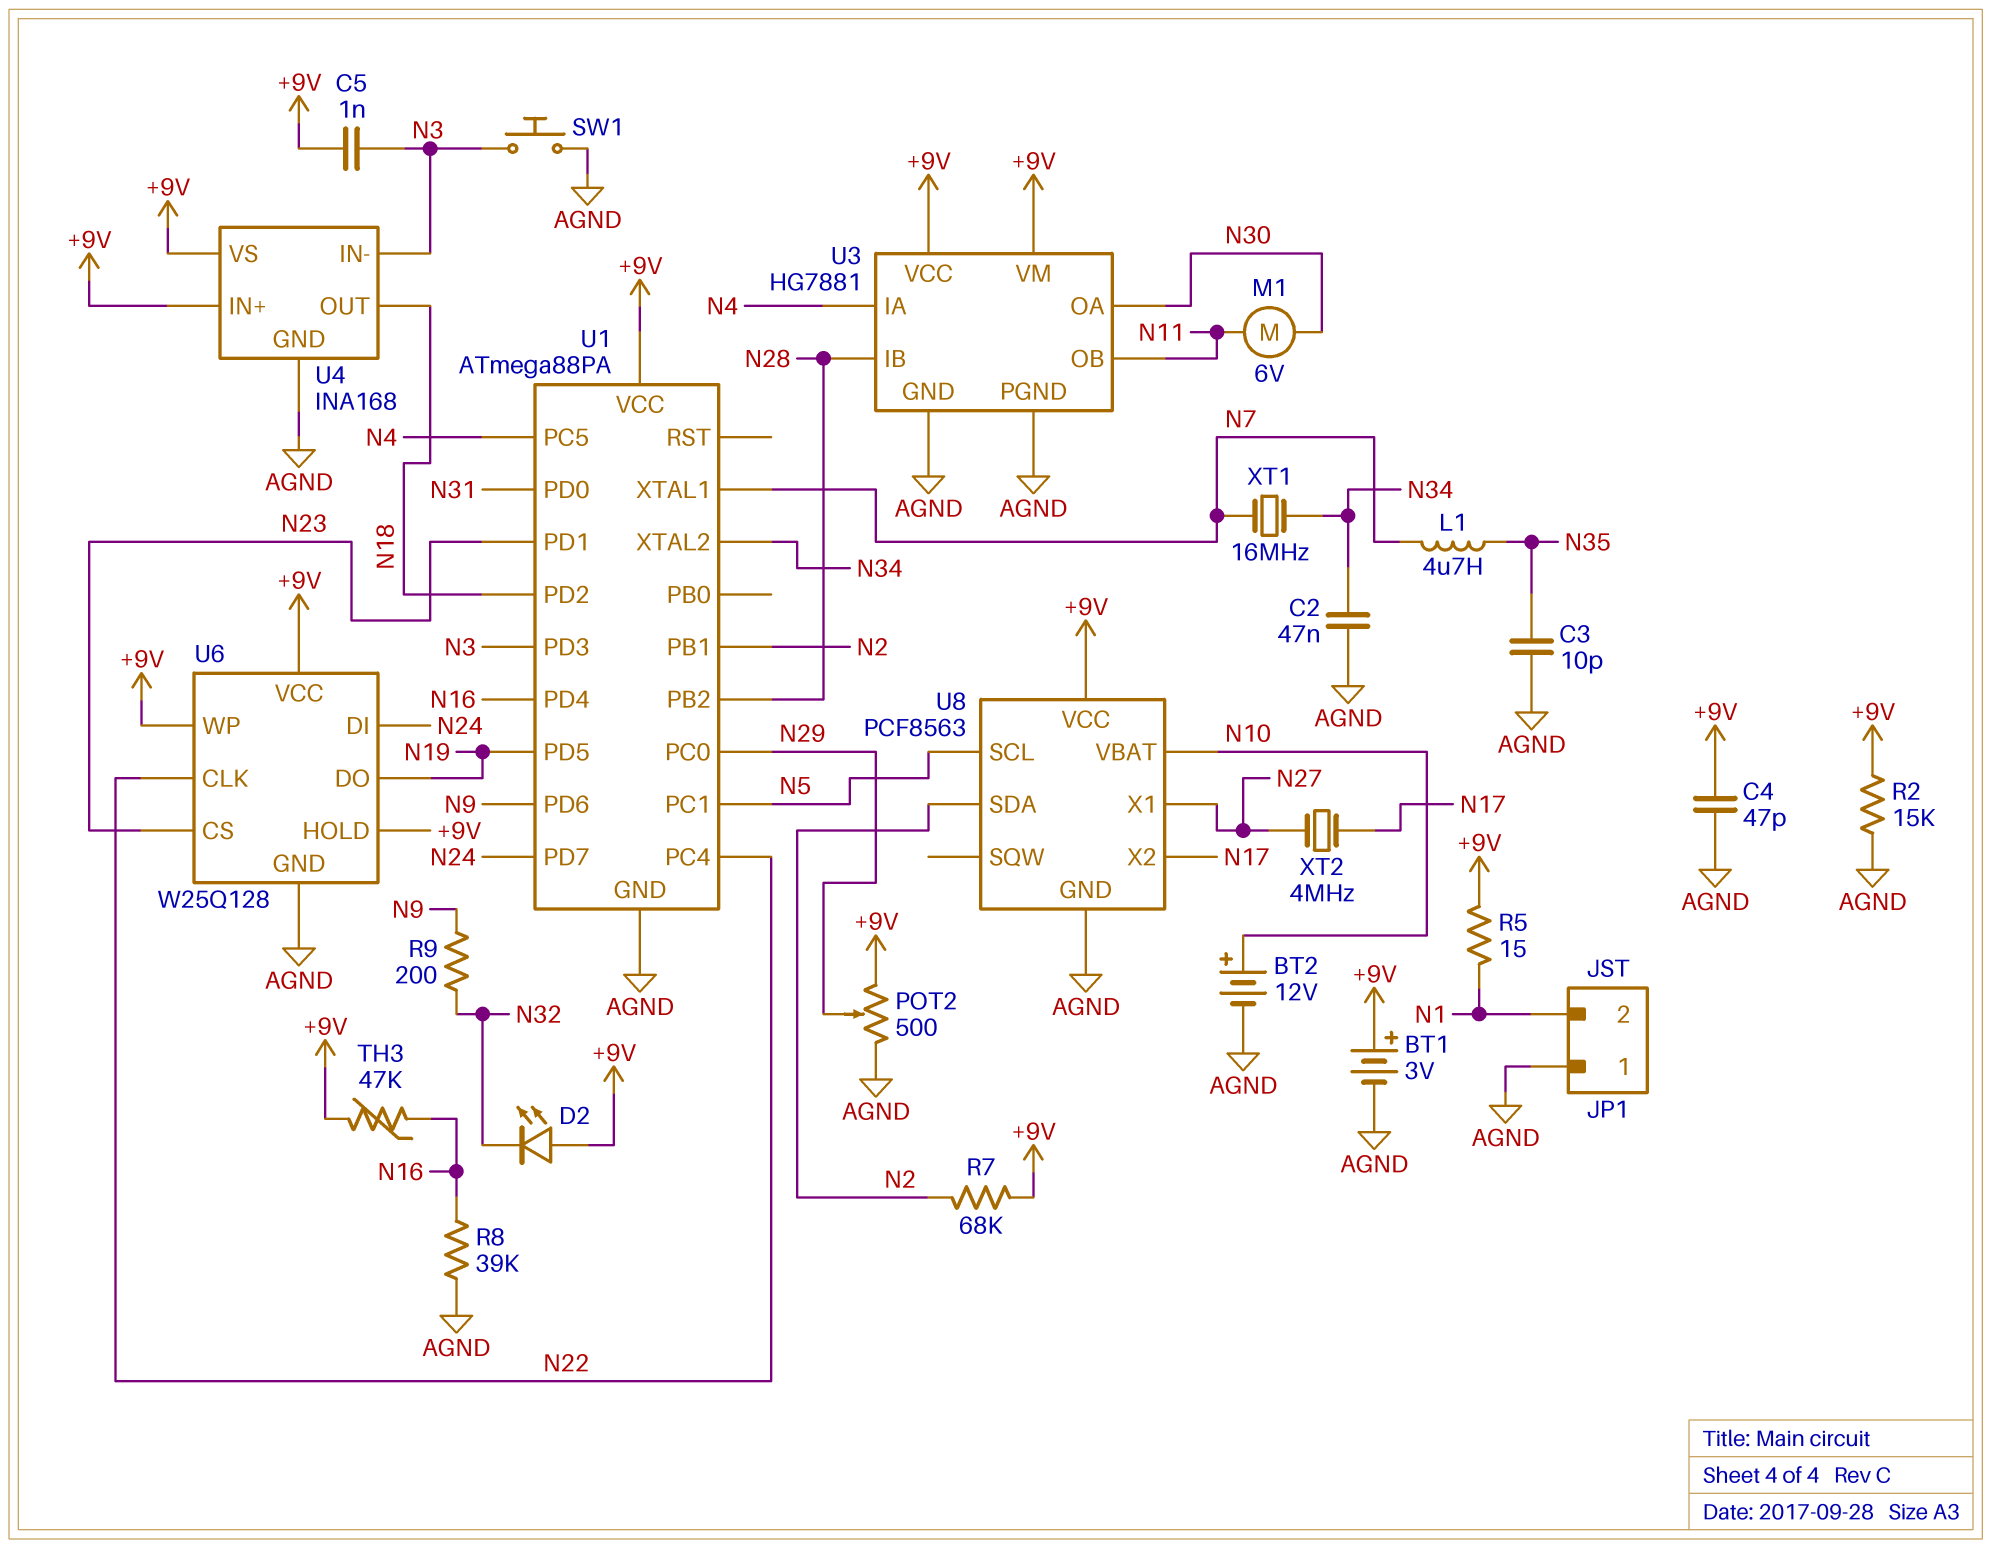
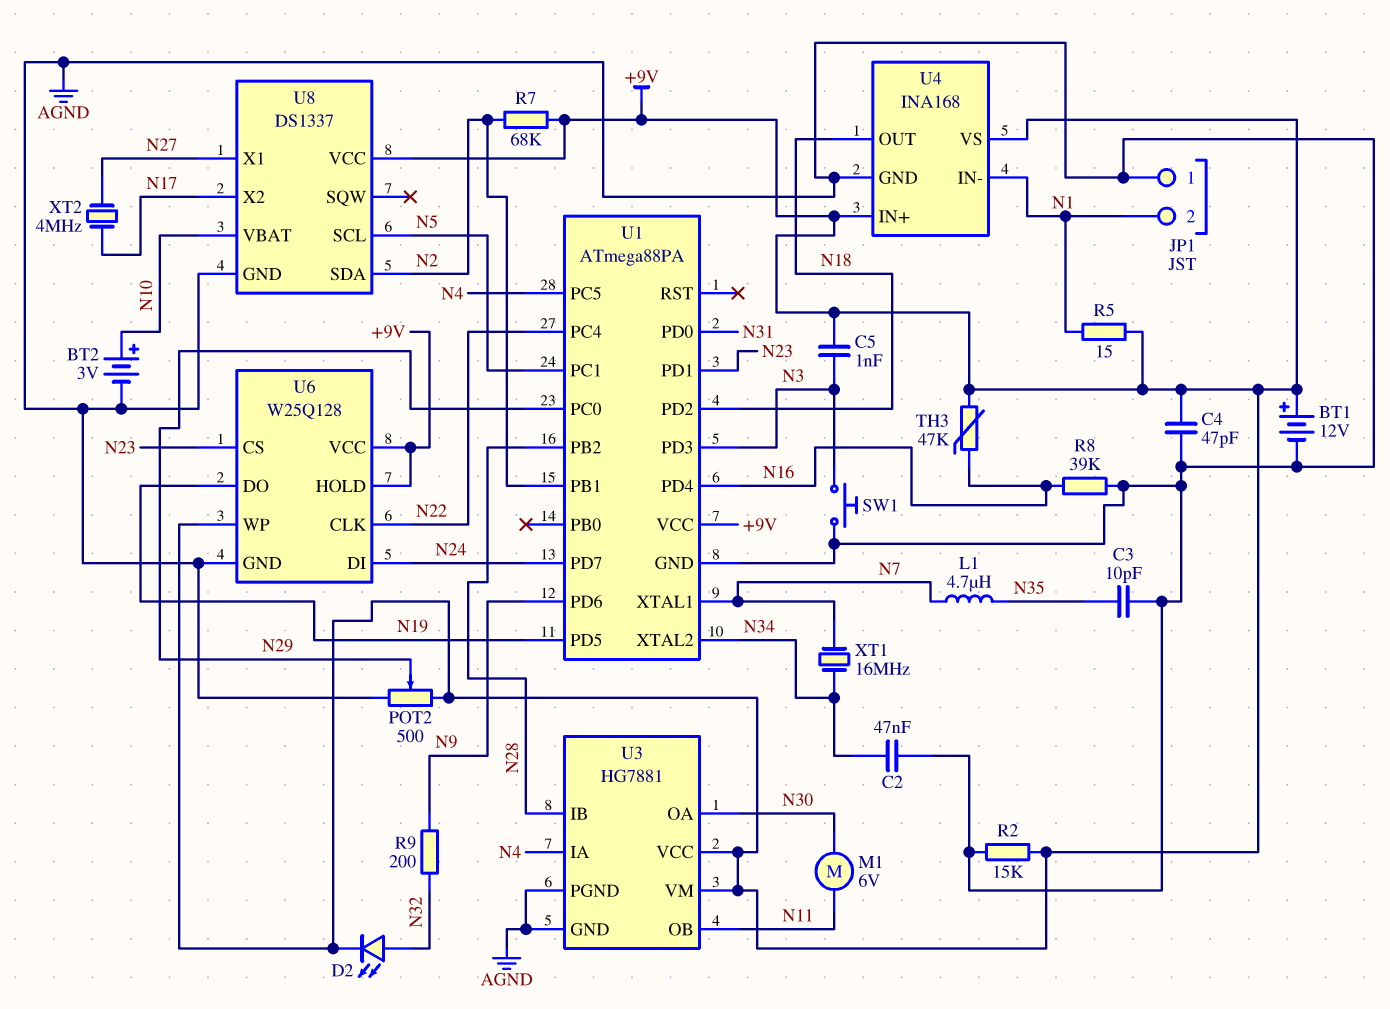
BT1: 3V (plus +9V, minus AGND) -> 12V (plus +9V, minus AGND)
BT2: 12V (plus N10, minus AGND) -> 3V (plus N10, minus AGND)
D2: LED (A +9V, K N32) -> LED (A N32, K +9V)
U4 pin IN-: N3 -> N1
U8: PCF8563 -> DS1337

